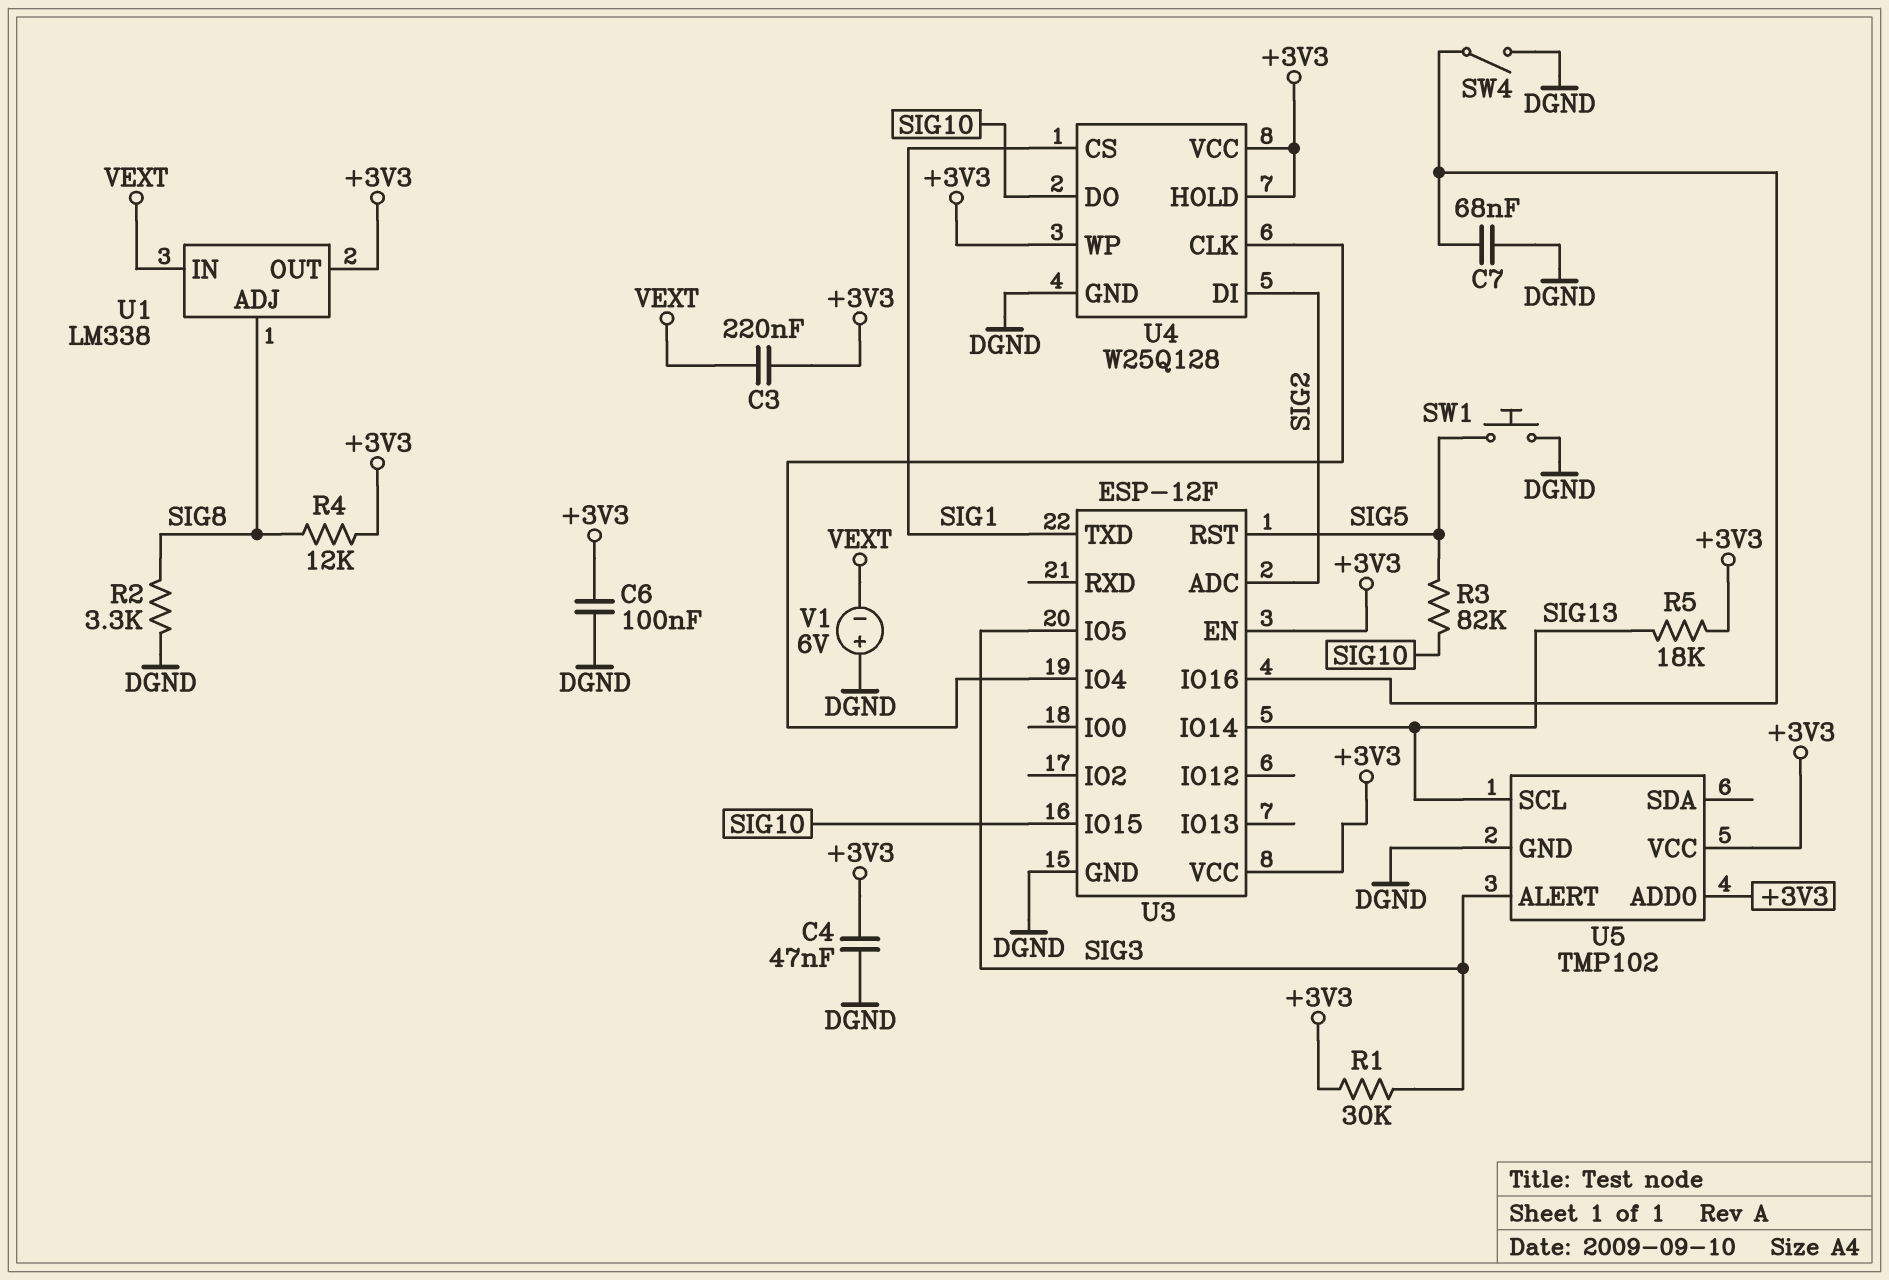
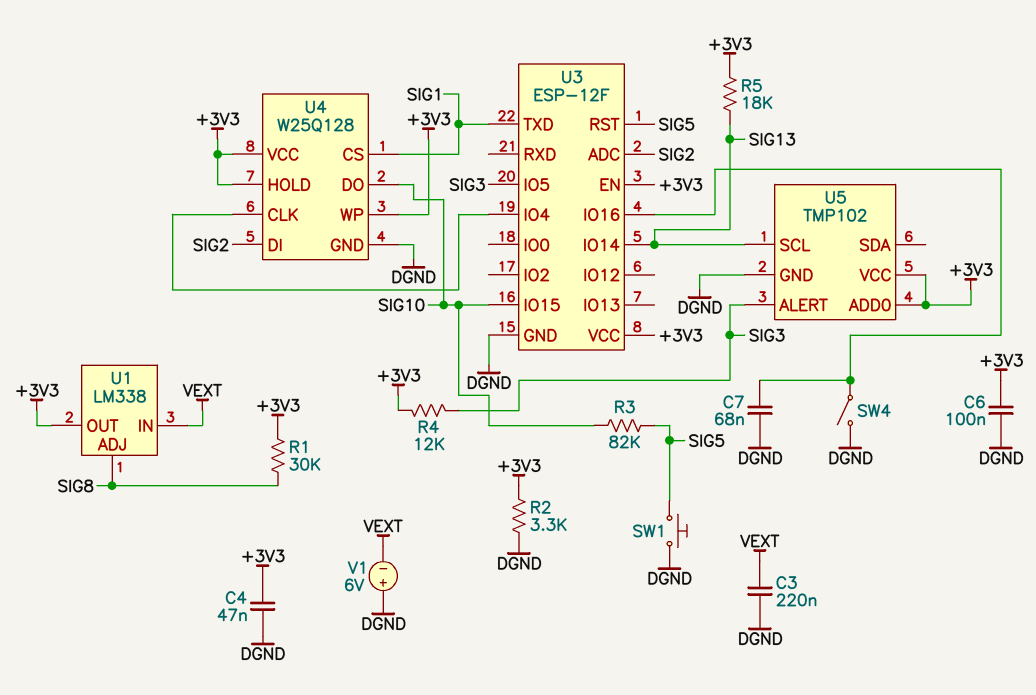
C3: 220nF (+3V3, VEXT) -> 220nF (DGND, VEXT)
R1: 30k (+3V3, SIG3) -> 30k (+3V3, SIG8)
R2: 3.3k (DGND, SIG8) -> 3.3k (+3V3, DGND)
R4: 12k (+3V3, SIG8) -> 12k (+3V3, SIG3)

